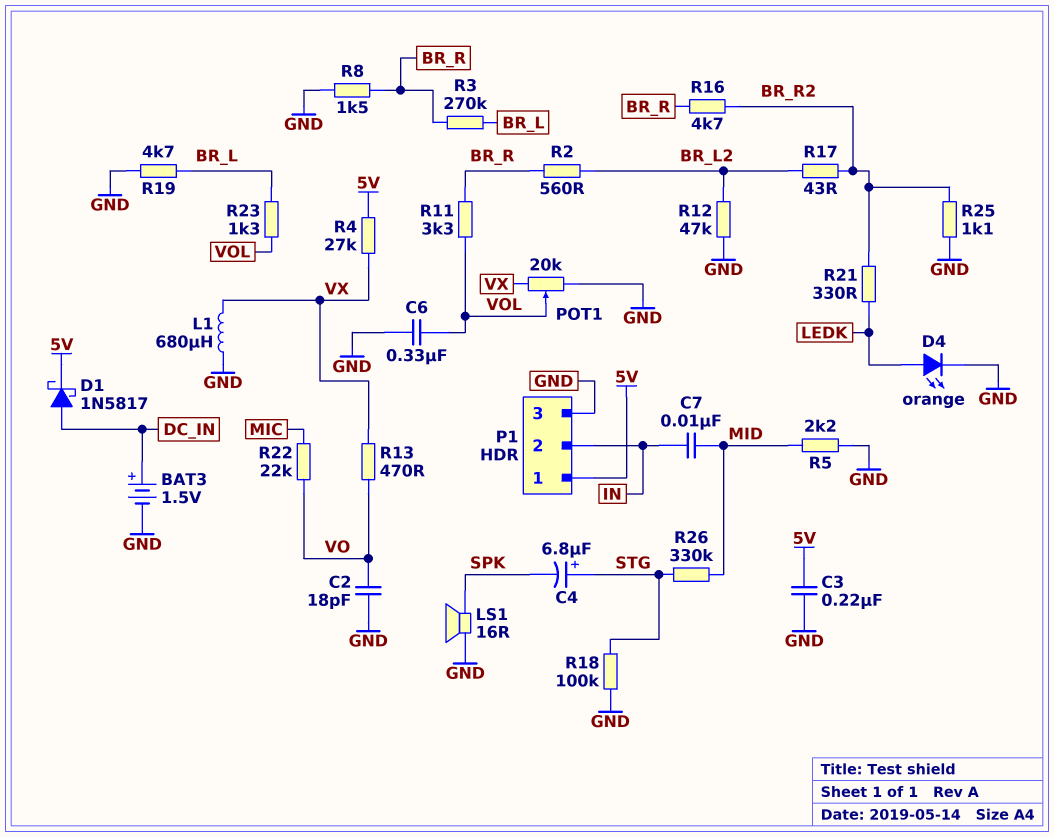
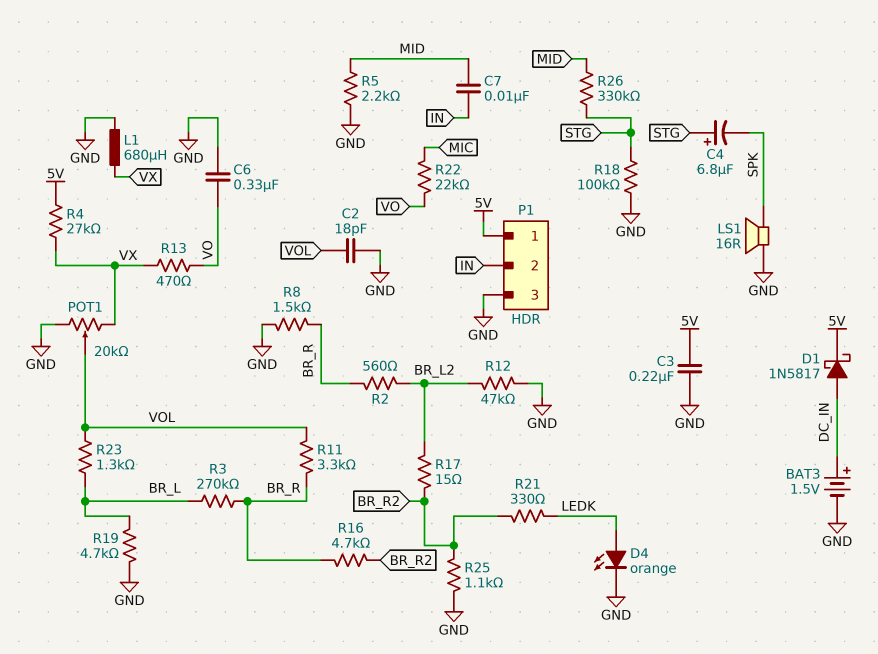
C2: 18pF (GND, VO) -> 18pF (GND, VOL)
C6: 330nF (GND, VOL) -> 330nF (GND, VO)
R17: 43 (BR_L2, BR_R2) -> 15 (BR_L2, BR_R2)

